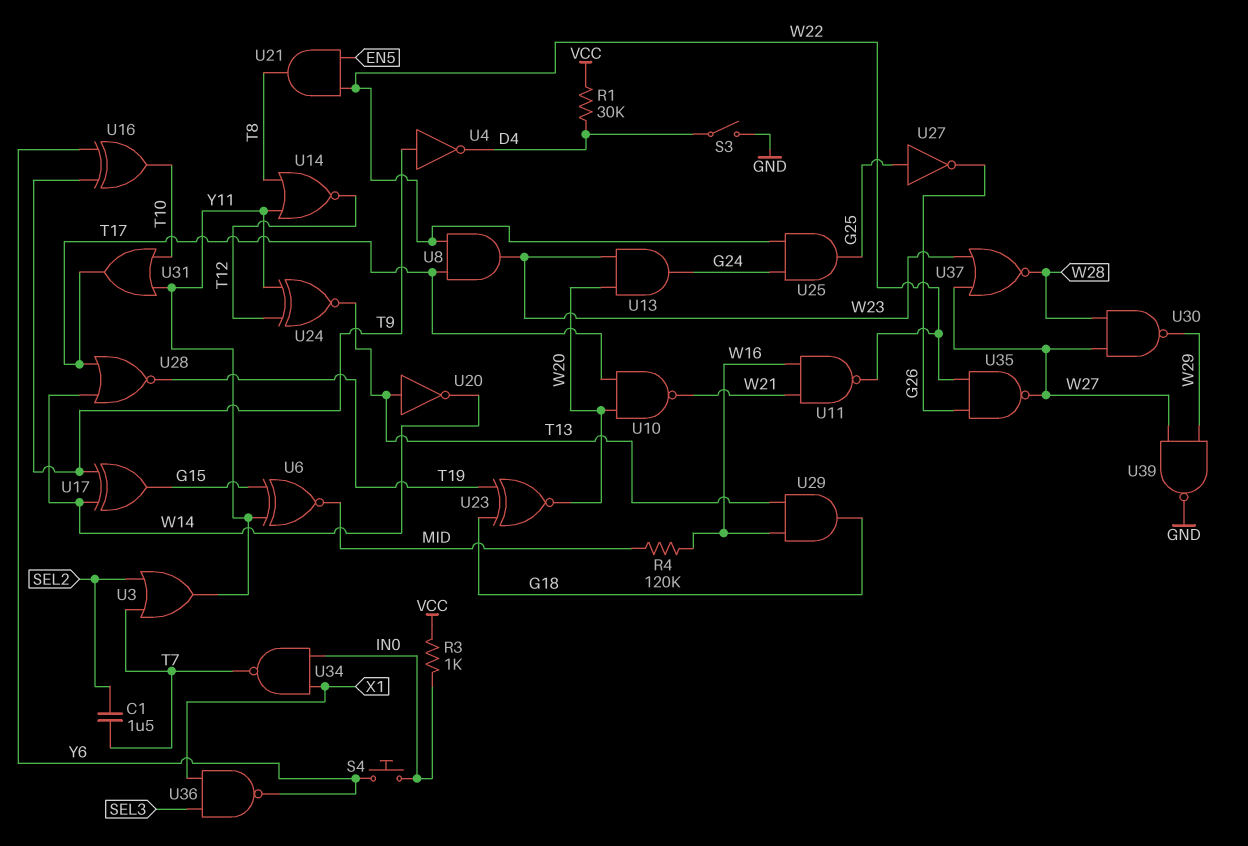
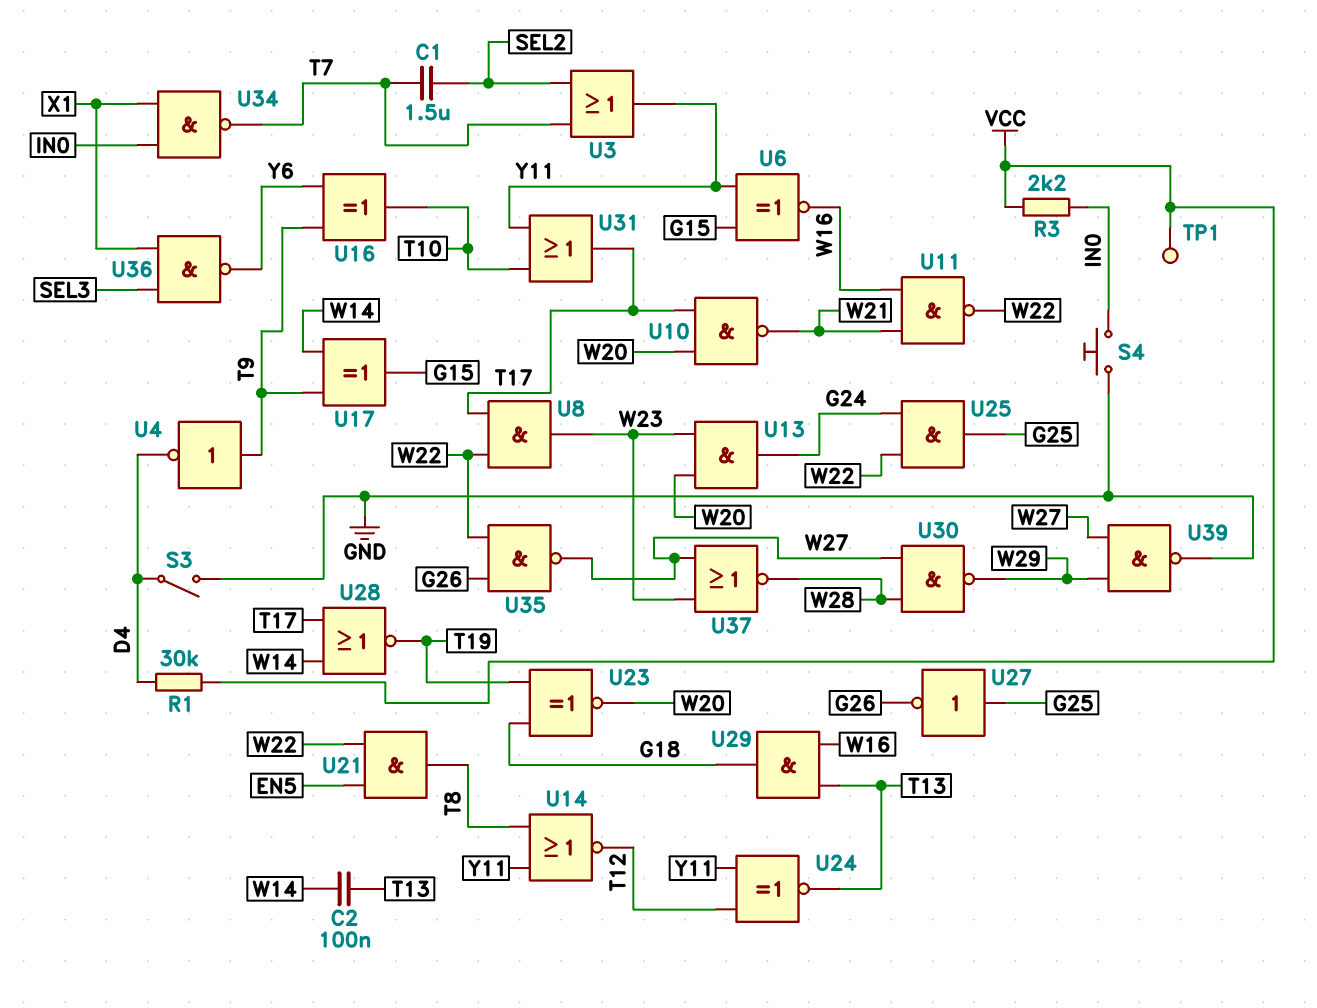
C2: none -> 100nF (T13, W14)
R3: 1k (IN0, VCC) -> 2.2k (IN0, VCC)
R4: 120k (MID, W16) -> none
S4: button (IN0, Y6) -> button (GND, IN0)
TP1: none -> test point (VCC)
U6: XNOR (in G15, in Y11, out MID) -> XNOR (in G15, in Y11, out W16)
U20: NOT (in T13, out W14) -> none

